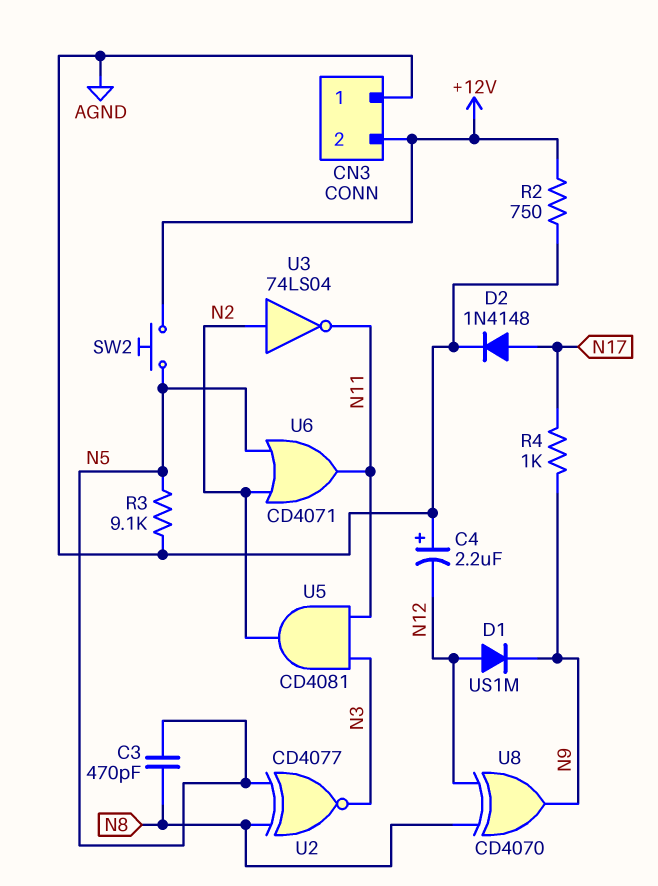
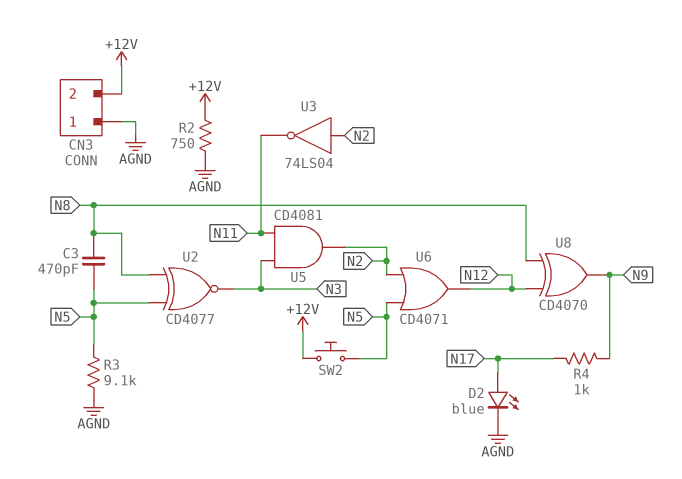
C4: 2.2uF (plus AGND, minus N12) -> none
D1: diode US1M (A N12, K N9) -> none
D2: diode 1N4148 (A N17, K AGND) -> LED blue (A N17, K AGND)
U6: OR CD4071 (in N2, in N5, out N11) -> OR CD4071 (in N2, in N5, out N12)

